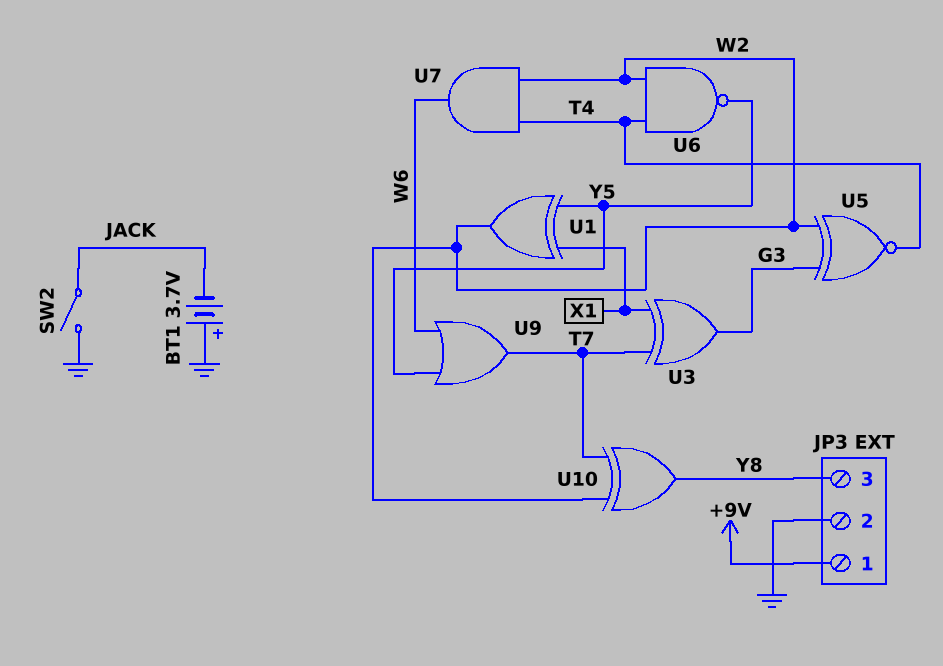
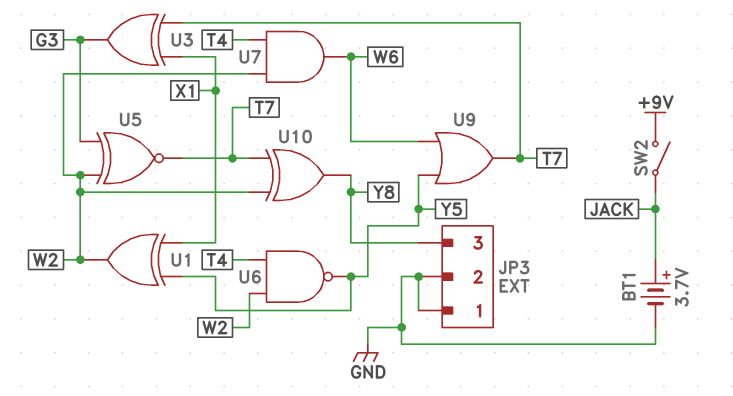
BT1: 3.7V (plus GND, minus JACK) -> 3.7V (plus JACK, minus GND)
JP3 pin 1: +9V -> GND
SW2: switch (GND, JACK) -> switch (+9V, JACK)
U5: XNOR (in G3, in W2, out T4) -> XNOR (in G3, in W2, out T7)

